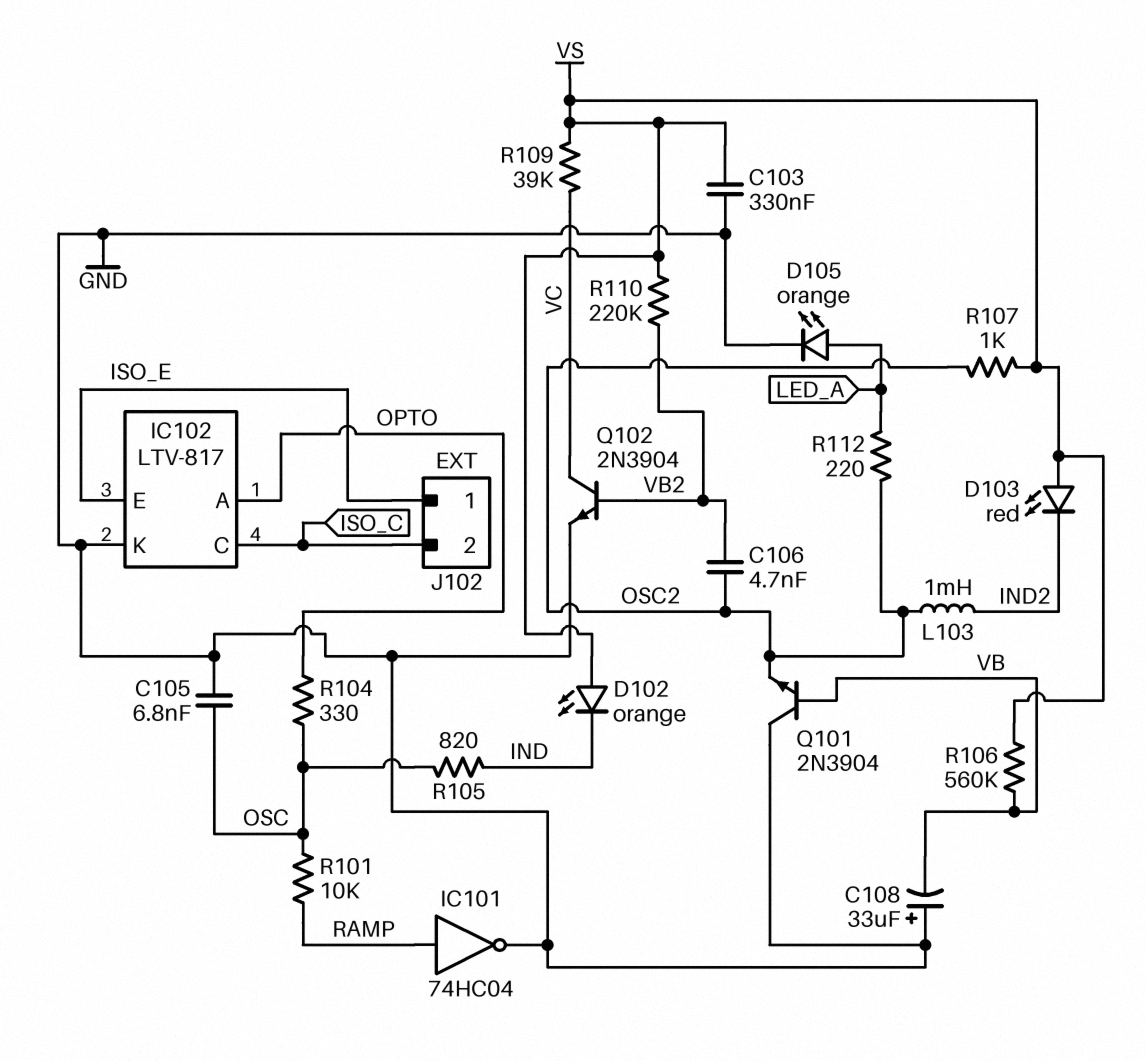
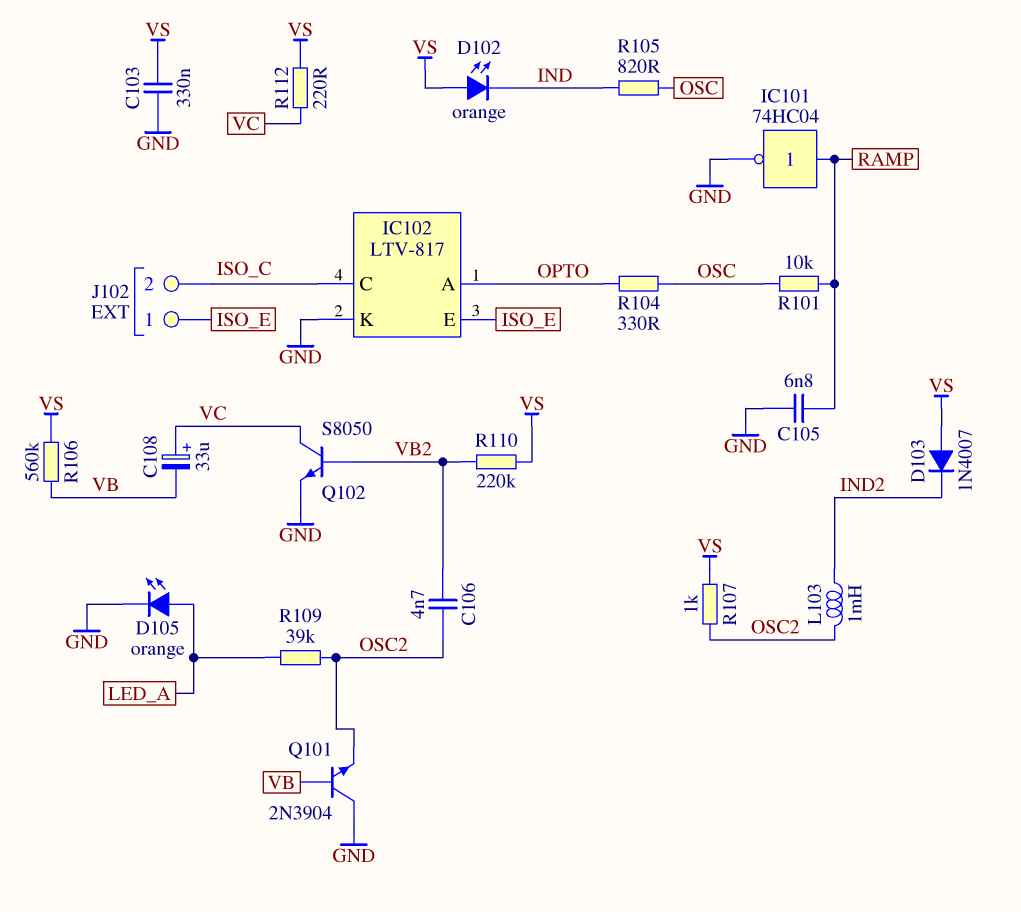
C105: 6.8nF (GND, OSC) -> 6.8nF (GND, RAMP)
C108: 33uF (plus GND, minus VB) -> 33uF (plus VC, minus VB)
D103: LED red (A VS, K IND2) -> diode 1N4007 (A VS, K IND2)
Q102: NPN 2N3904 (B VB2, C VC, E GND) -> NPN S8050 (B VB2, C VC, E GND)
R109: 39k (VC, VS) -> 39k (LED_A, OSC2)
R112: 220 (LED_A, OSC2) -> 220 (VC, VS)

